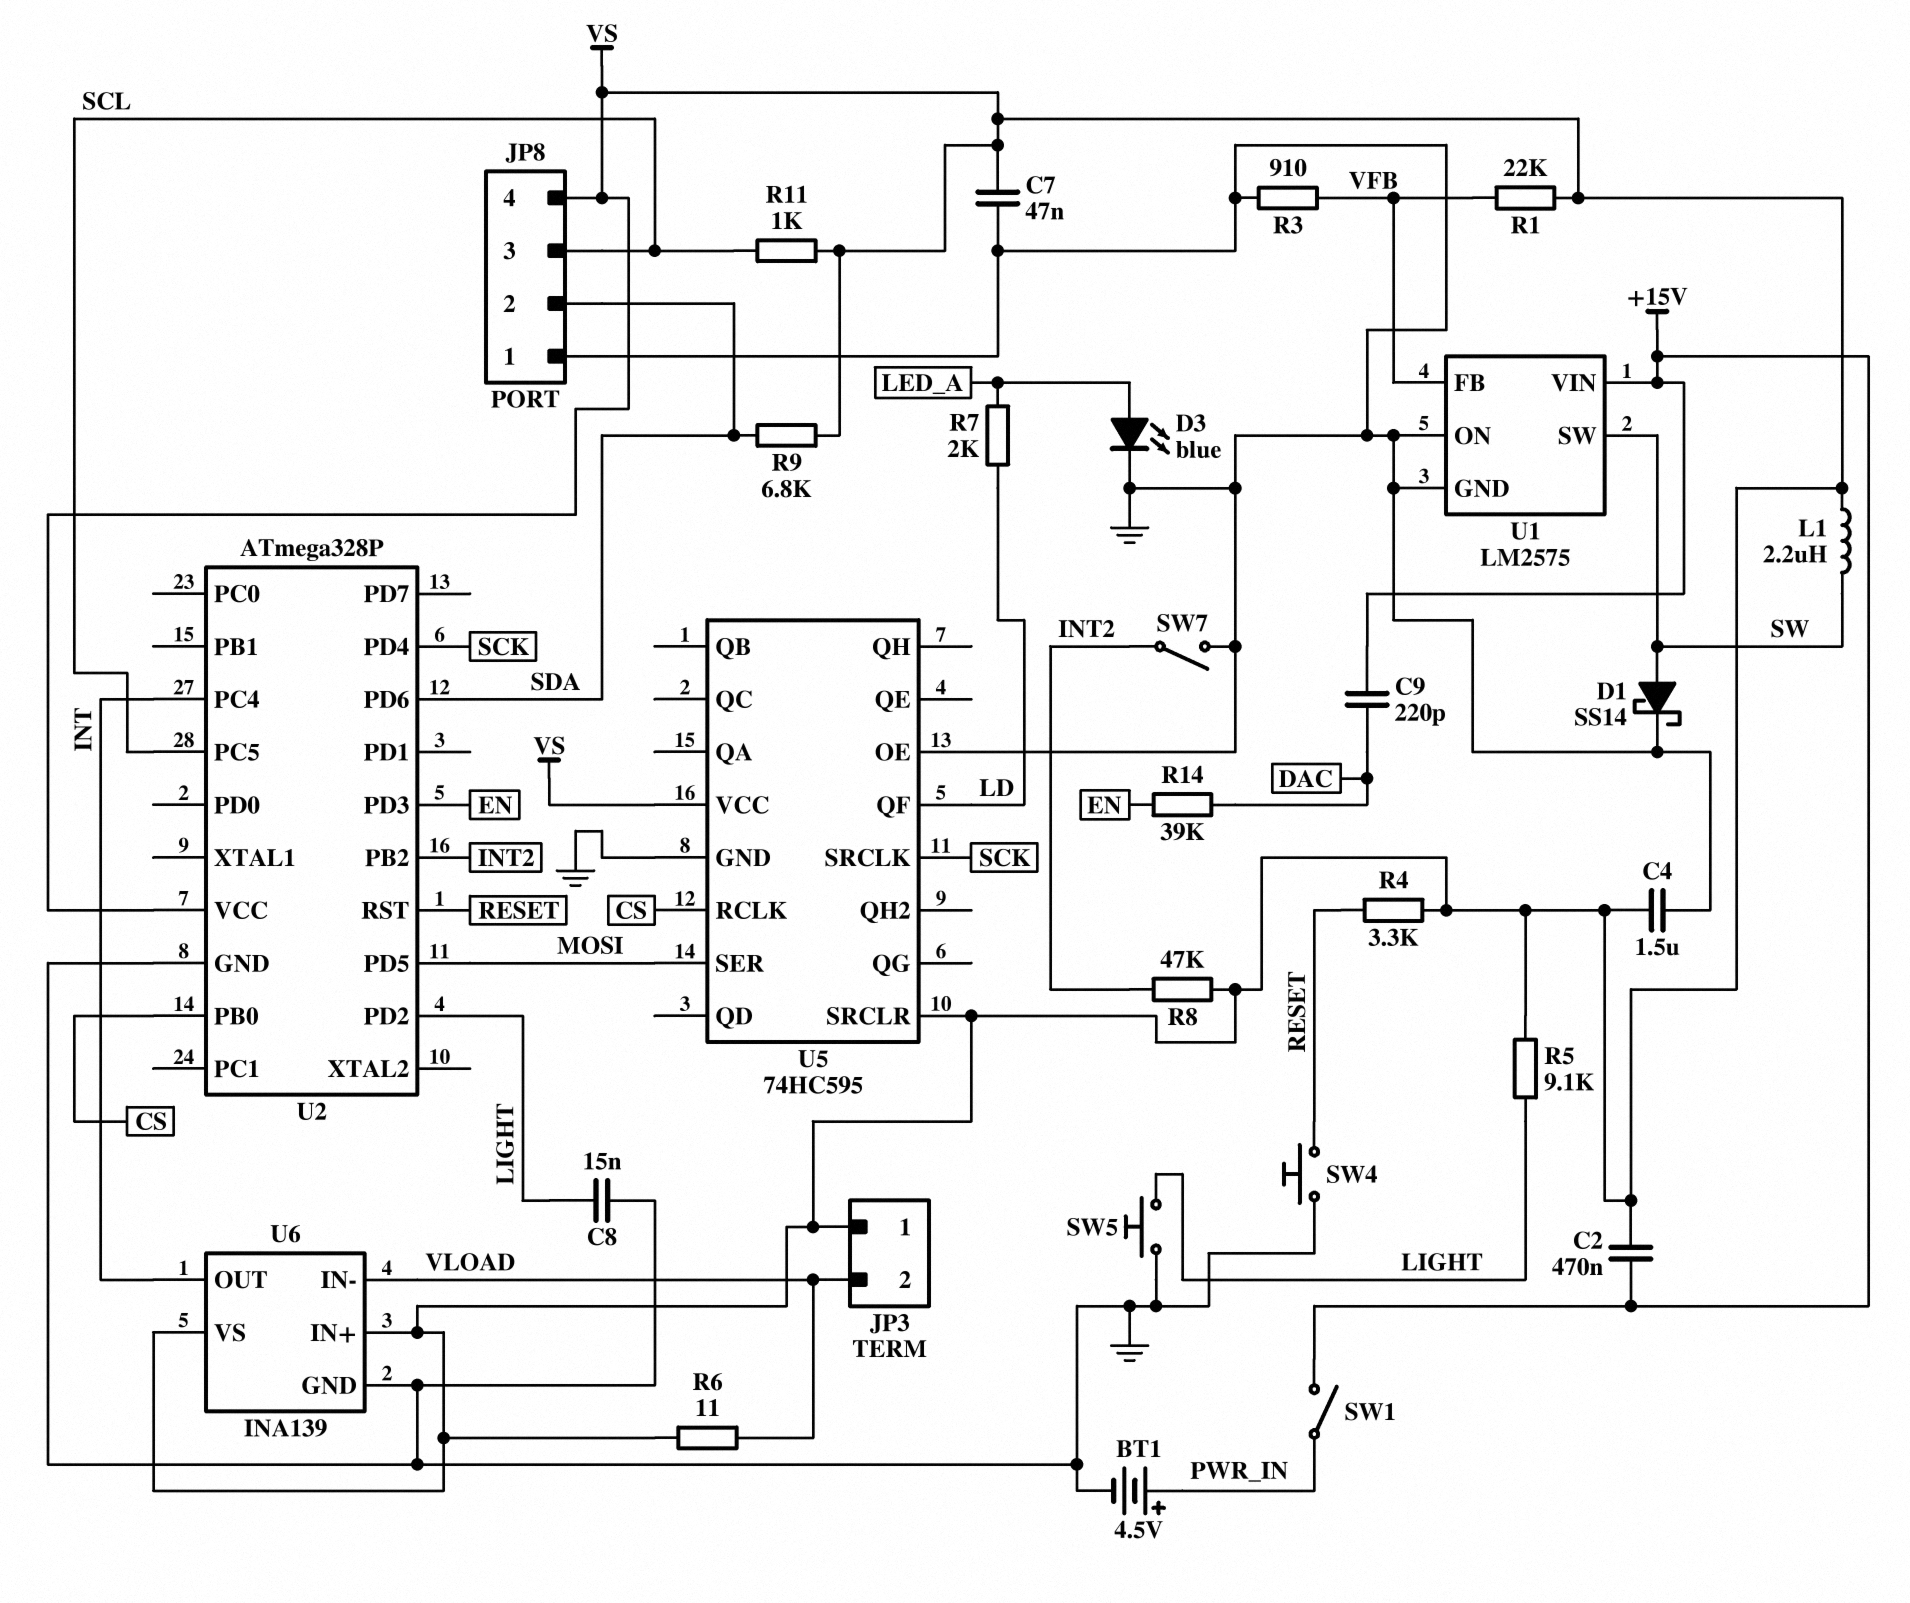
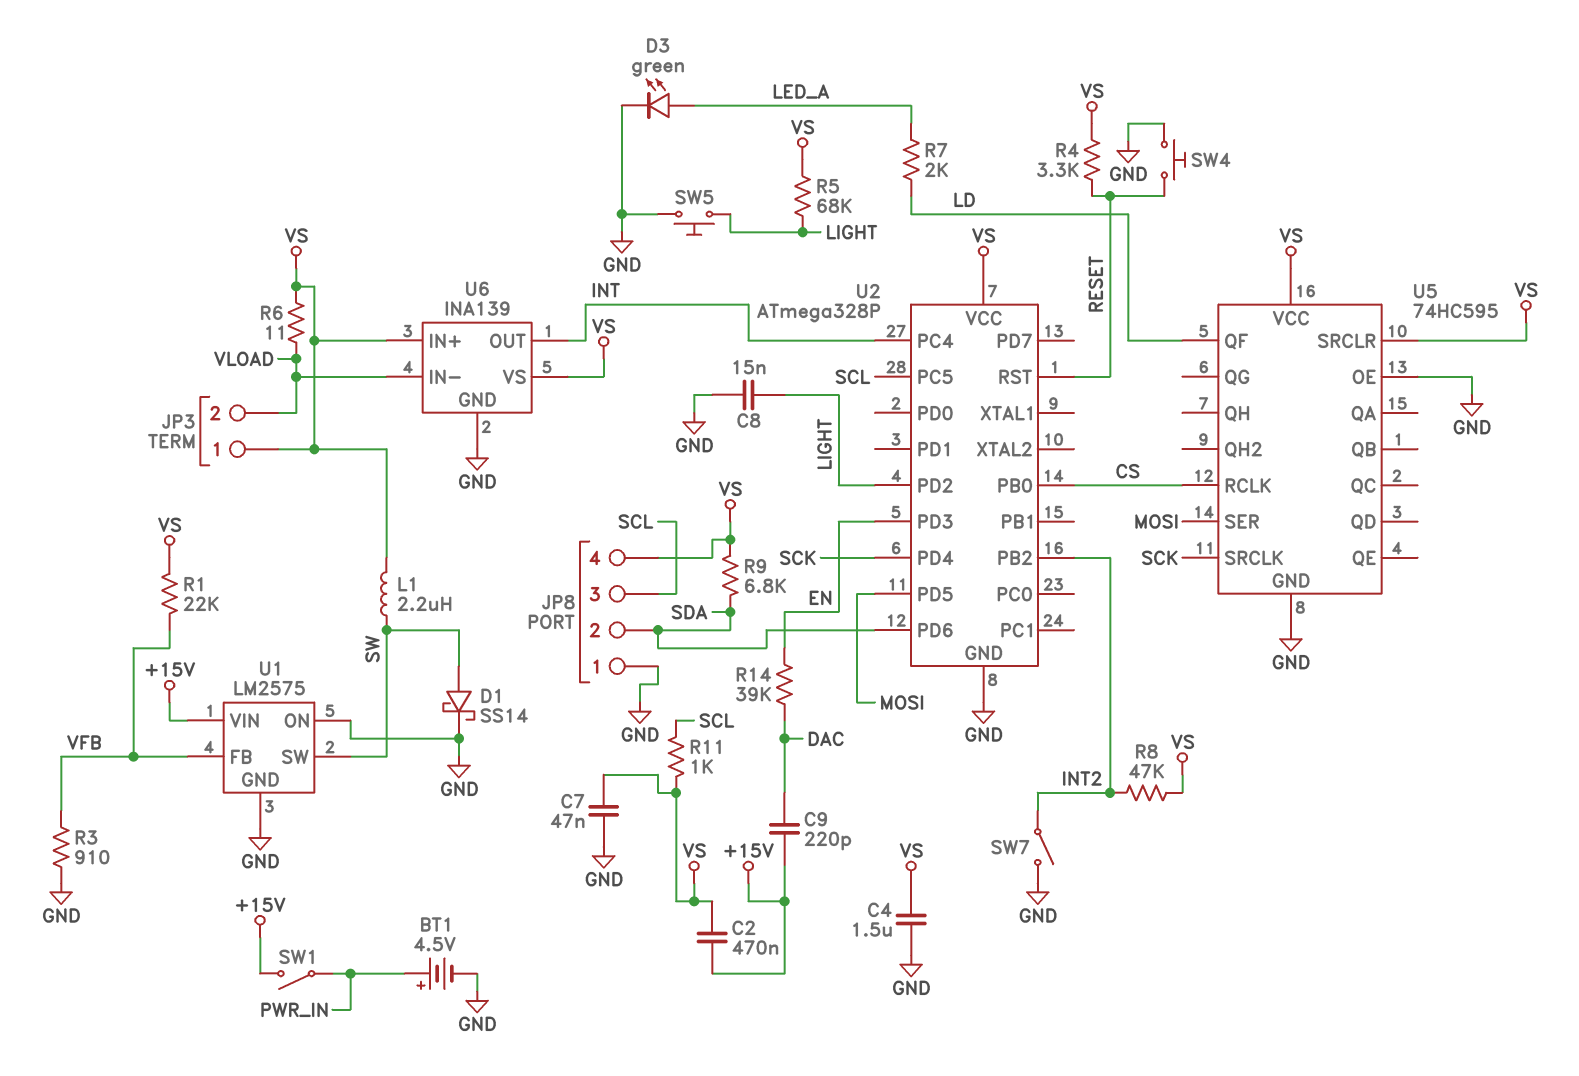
D3: LED blue (A LED_A, K GND) -> LED green (A LED_A, K GND)
R5: 9.1k (LIGHT, VS) -> 68k (LIGHT, VS)

